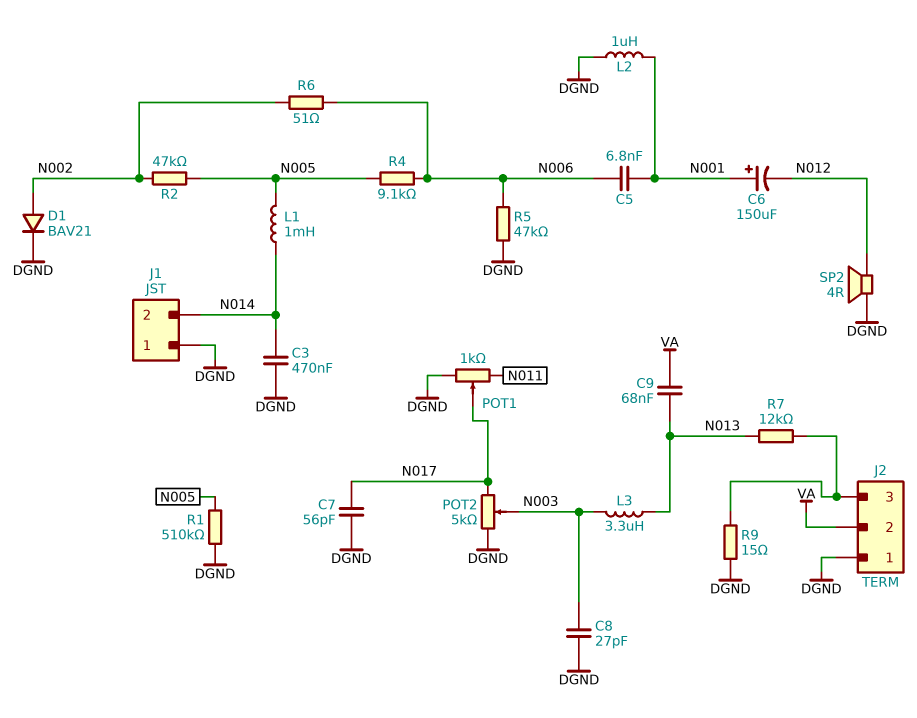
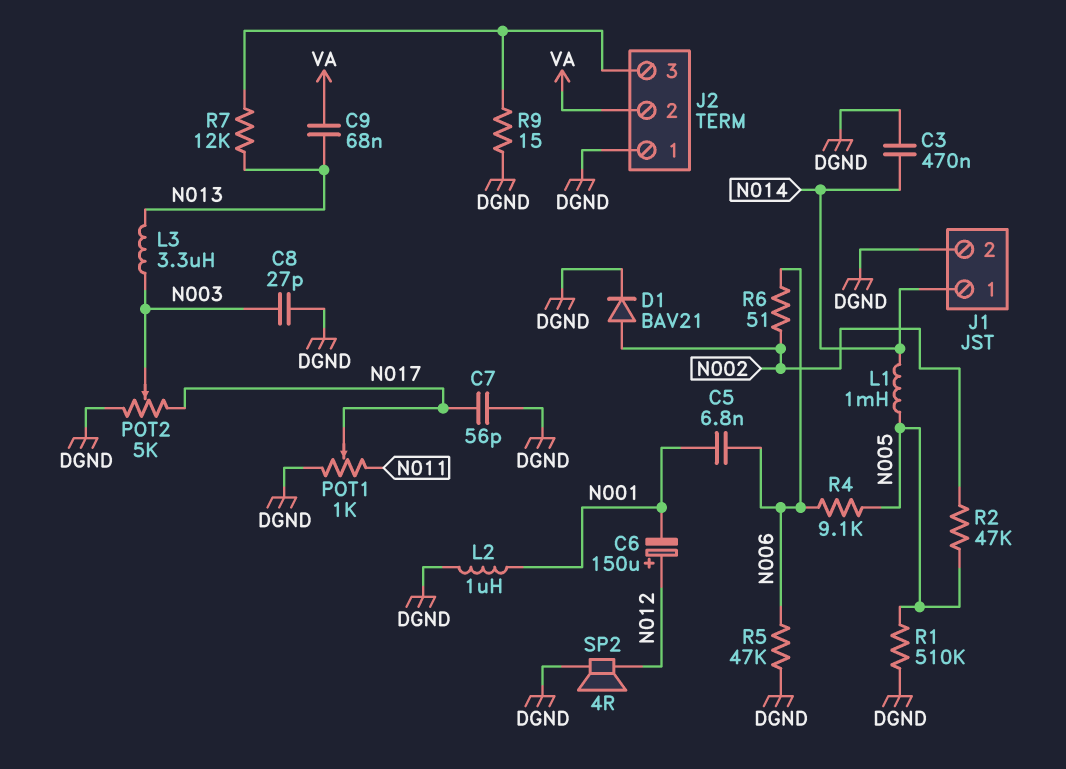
C6: 150uF (plus N001, minus N012) -> 150uF (plus N012, minus N001)
J1 pin 1: DGND -> N014
J1 pin 2: N014 -> DGND

